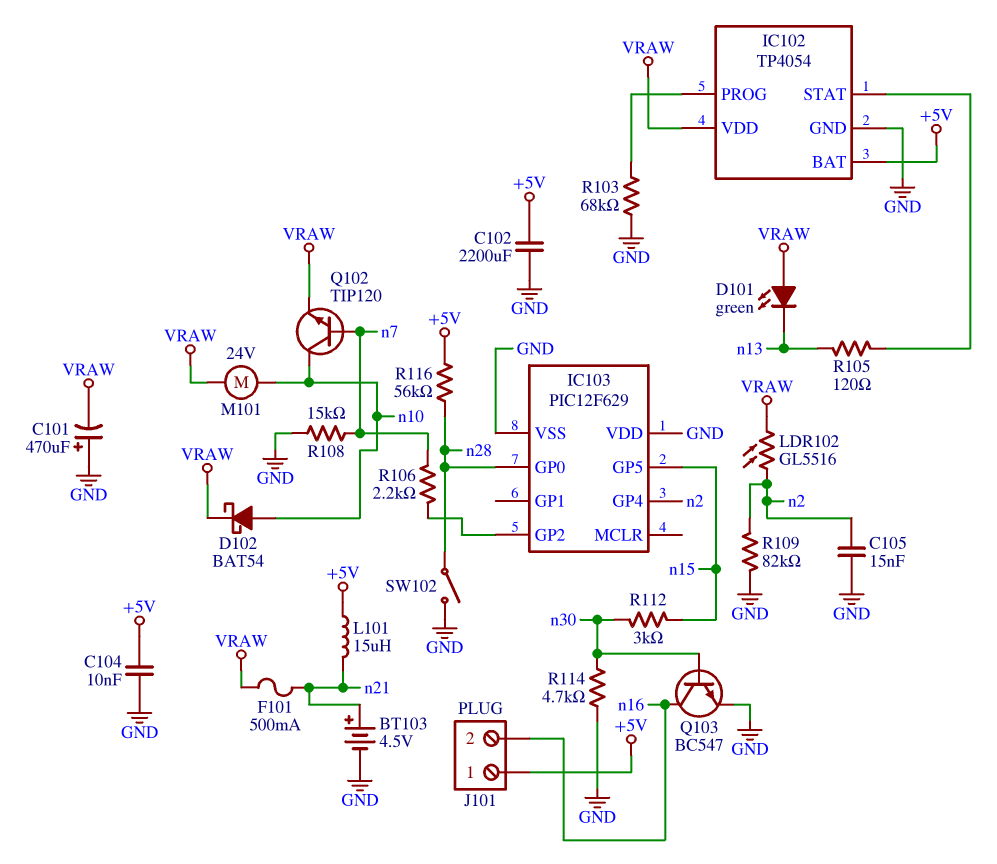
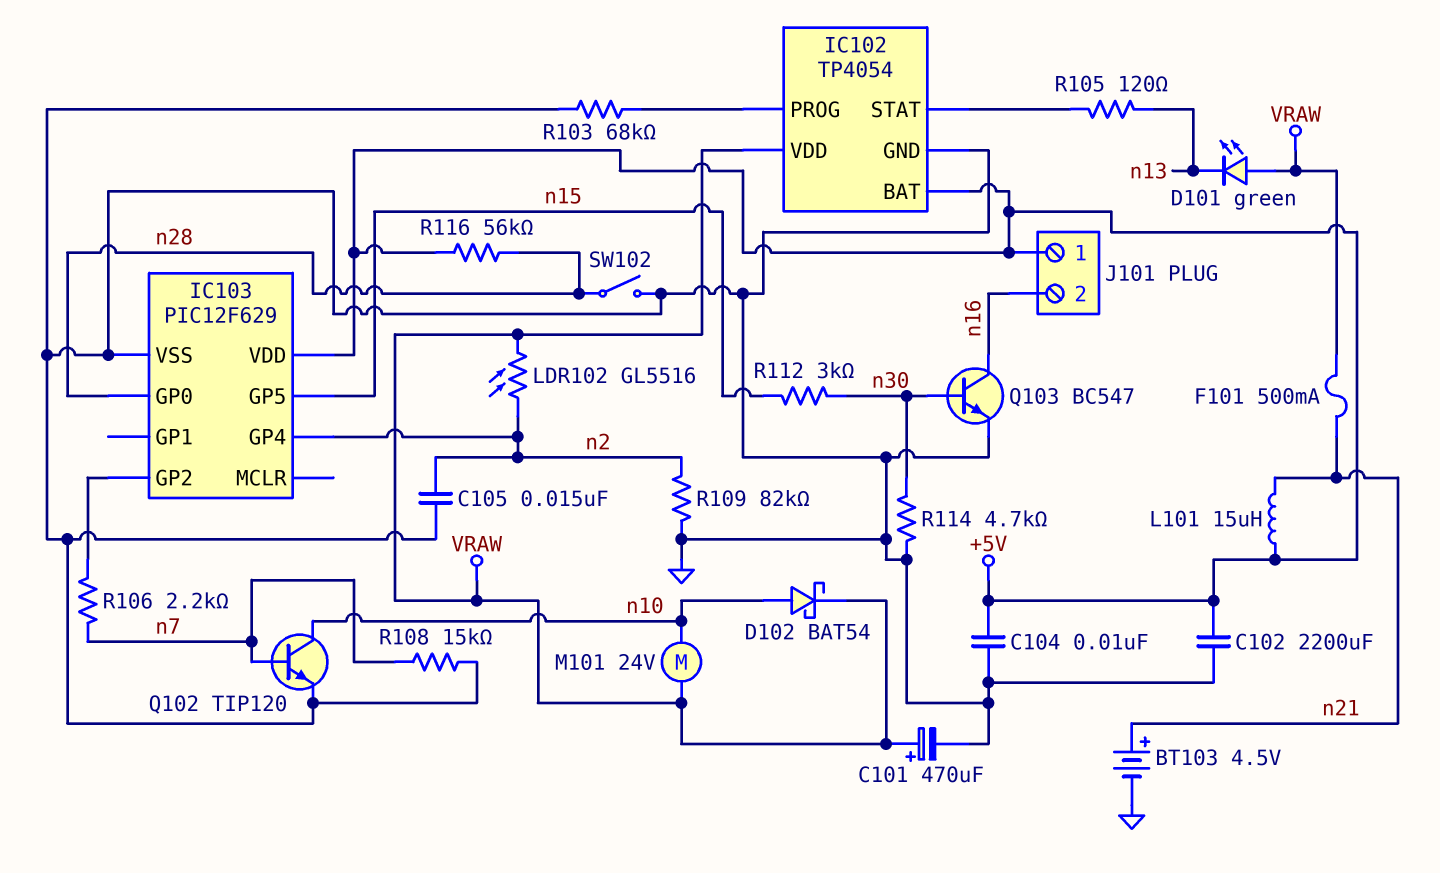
C101: 470uF (plus GND, minus VRAW) -> 470uF (plus VRAW, minus GND)
IC103 pin VDD: GND -> +5V
Q102: NPN TIP120 (B n7, C n10, E VRAW) -> NPN TIP120 (B n7, C n10, E GND)

